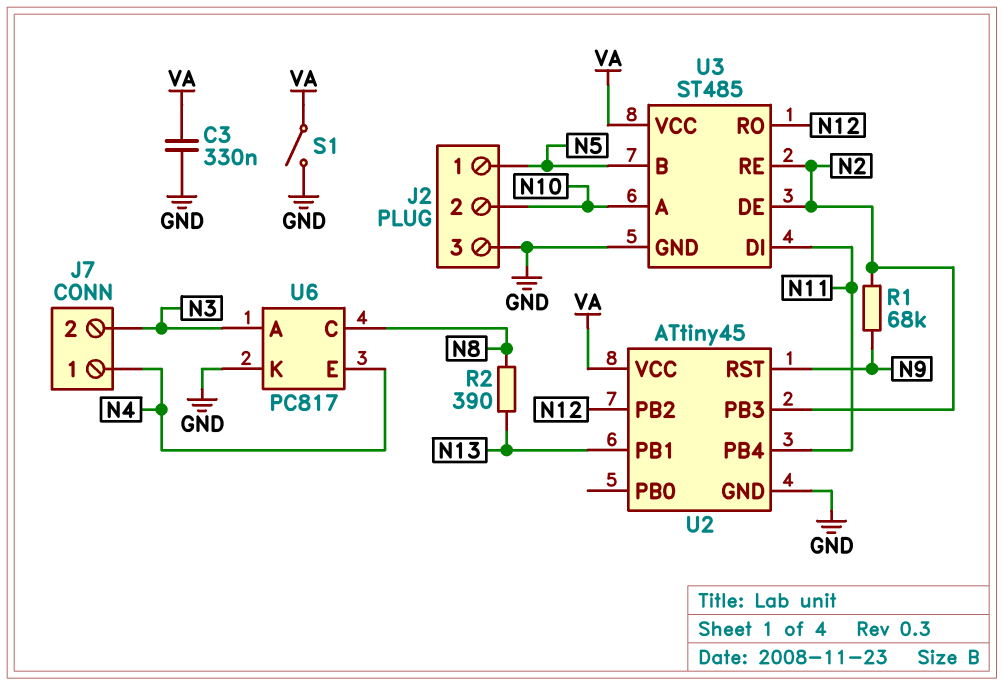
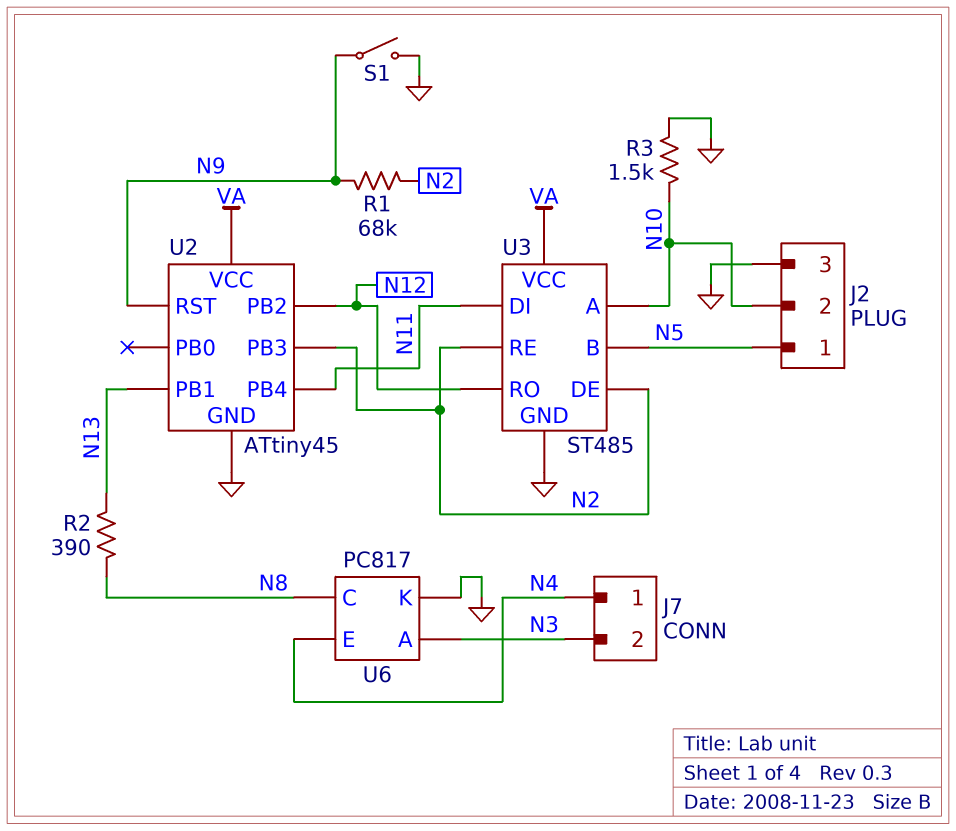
C3: 330nF (GND, VA) -> none
R3: none -> 1.5k (GND, N10)
S1: switch (GND, VA) -> switch (GND, N9)

